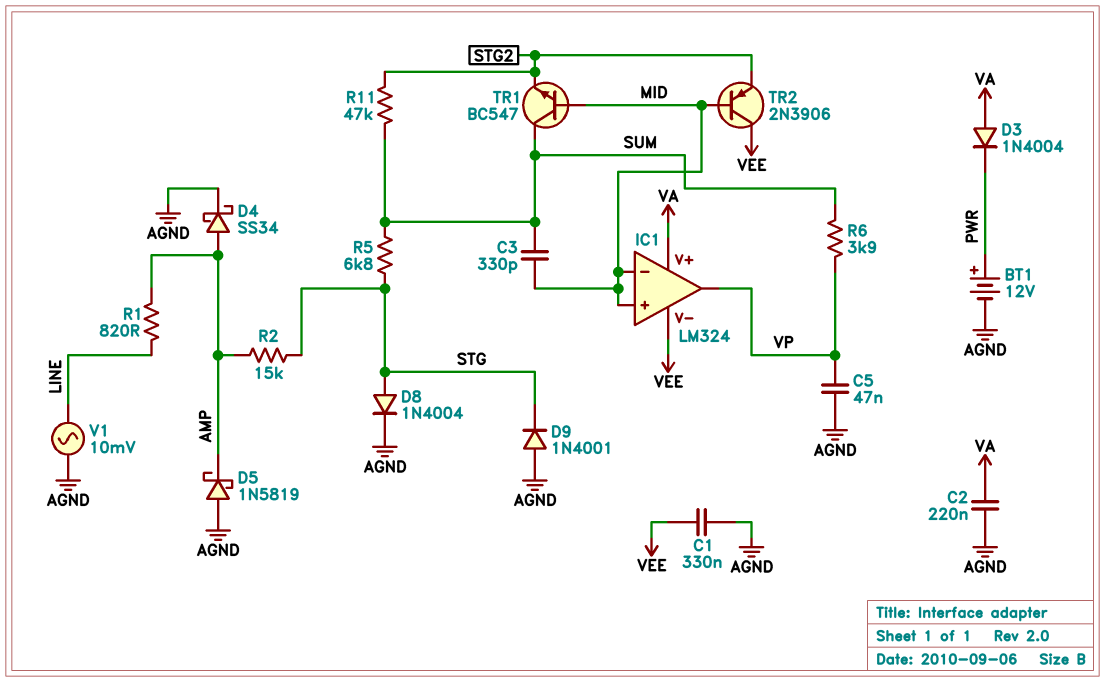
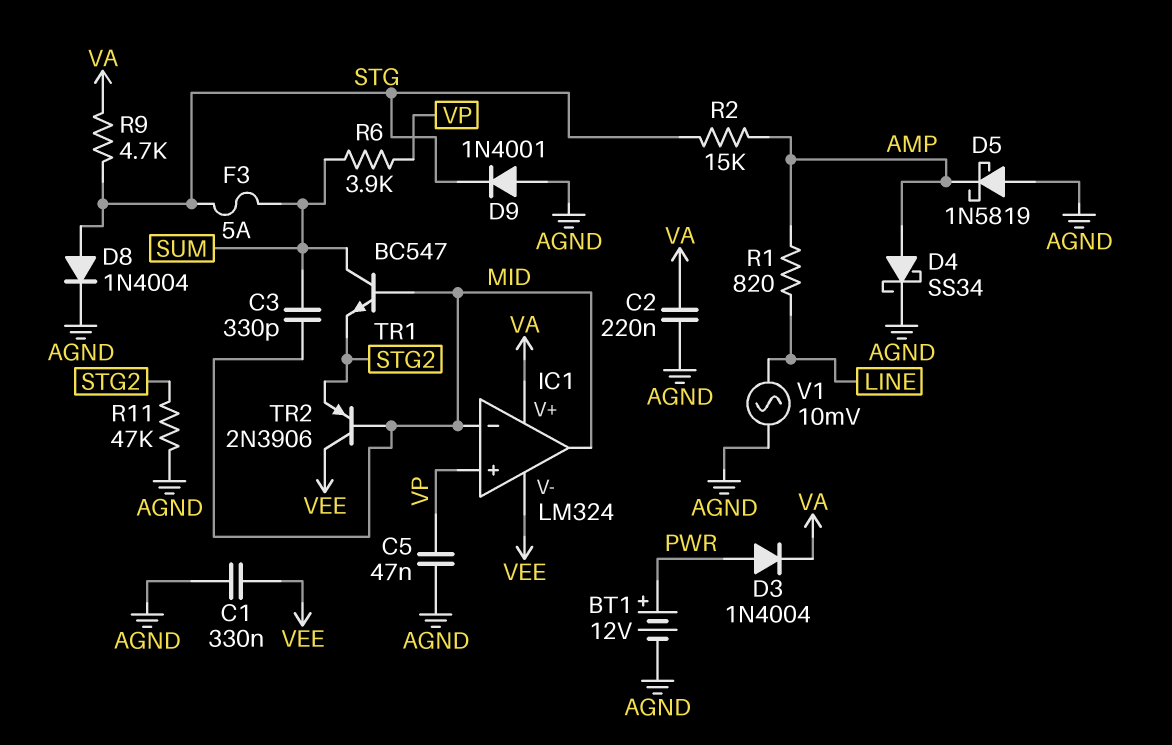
D3: diode 1N4004 (A VA, K PWR) -> diode 1N4004 (A PWR, K VA)
F3: none -> 5A (STG, SUM)
IC1 pin in+: MID -> VP
IC1 pin out: VP -> MID
R5: 6.8k (STG, SUM) -> none
R9: none -> 4.7k (STG, VA)
R11: 47k (STG2, SUM) -> 47k (AGND, STG2)

